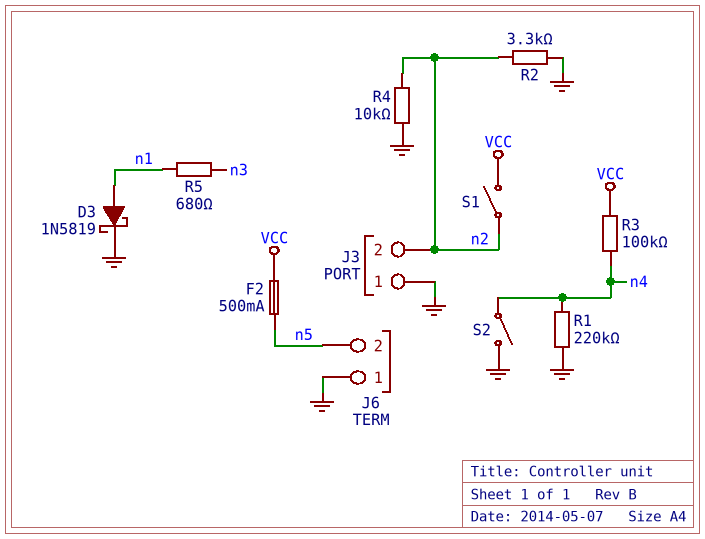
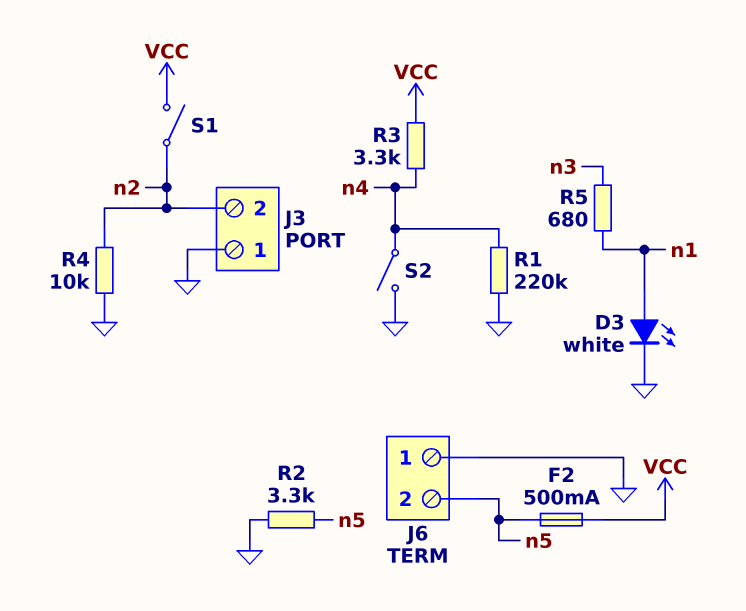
D3: schottky 1N5819 (A n1, K GND) -> LED white (A n1, K GND)
R2: 3.3k (GND, n2) -> 3.3k (GND, n5)
R3: 100k (VCC, n4) -> 3.3k (VCC, n4)

